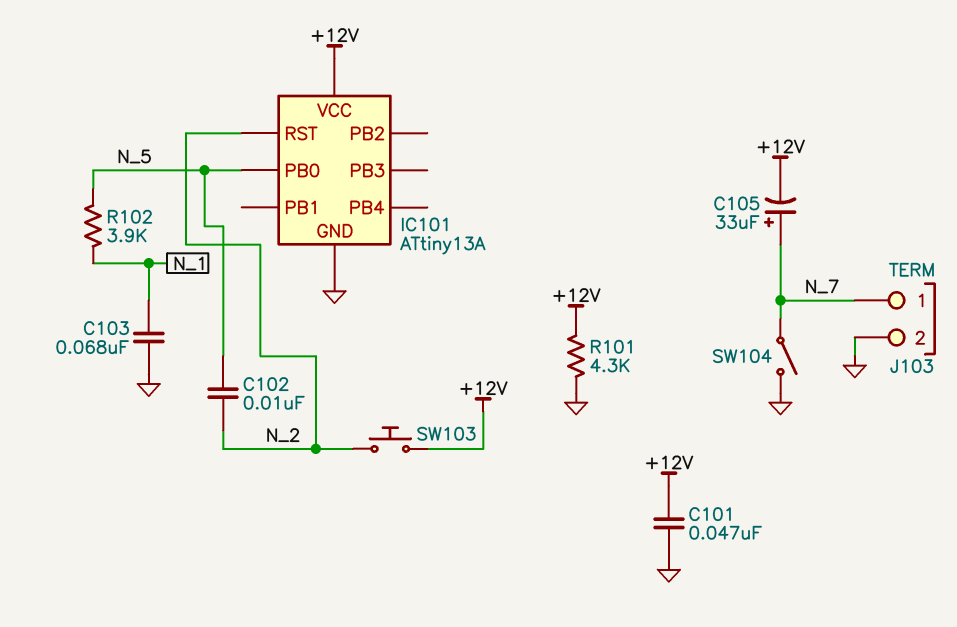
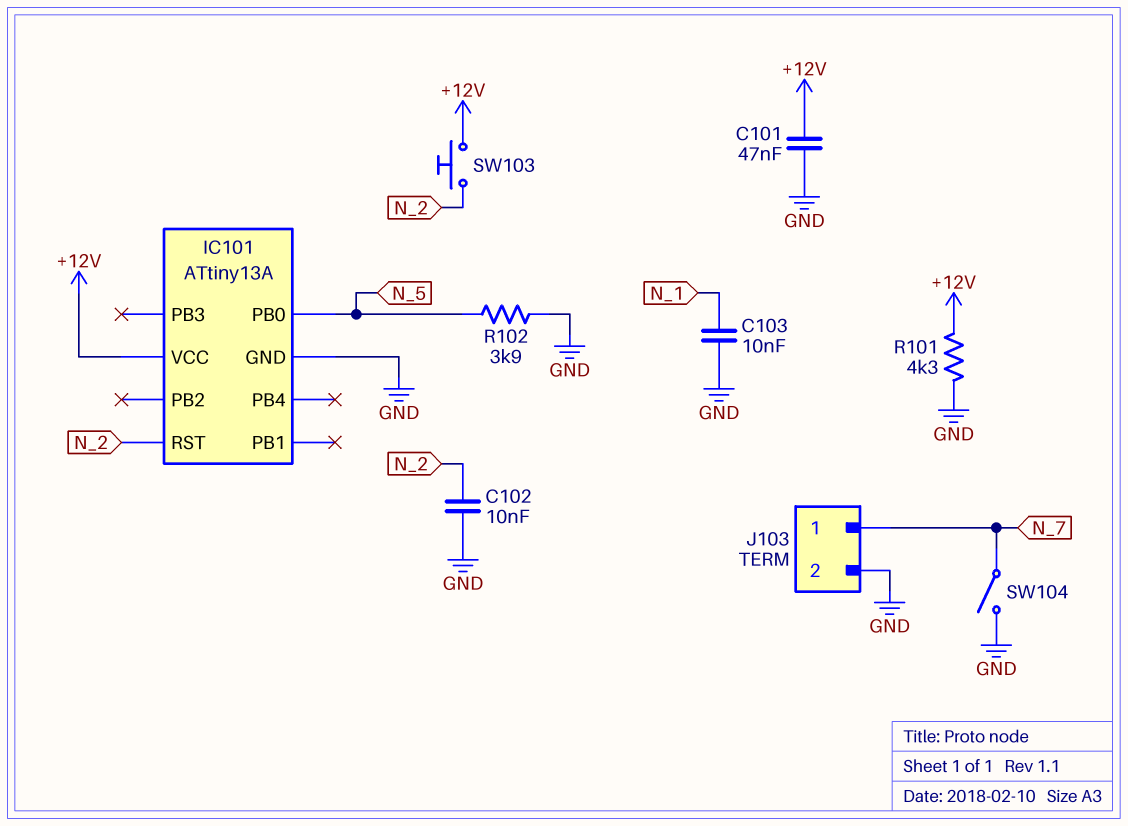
C102: 10nF (N_2, N_5) -> 10nF (GND, N_2)
C103: 68nF (GND, N_1) -> 10nF (GND, N_1)
C105: 33uF (plus N_7, minus +12V) -> none
R102: 3.9k (N_1, N_5) -> 3.9k (GND, N_5)

